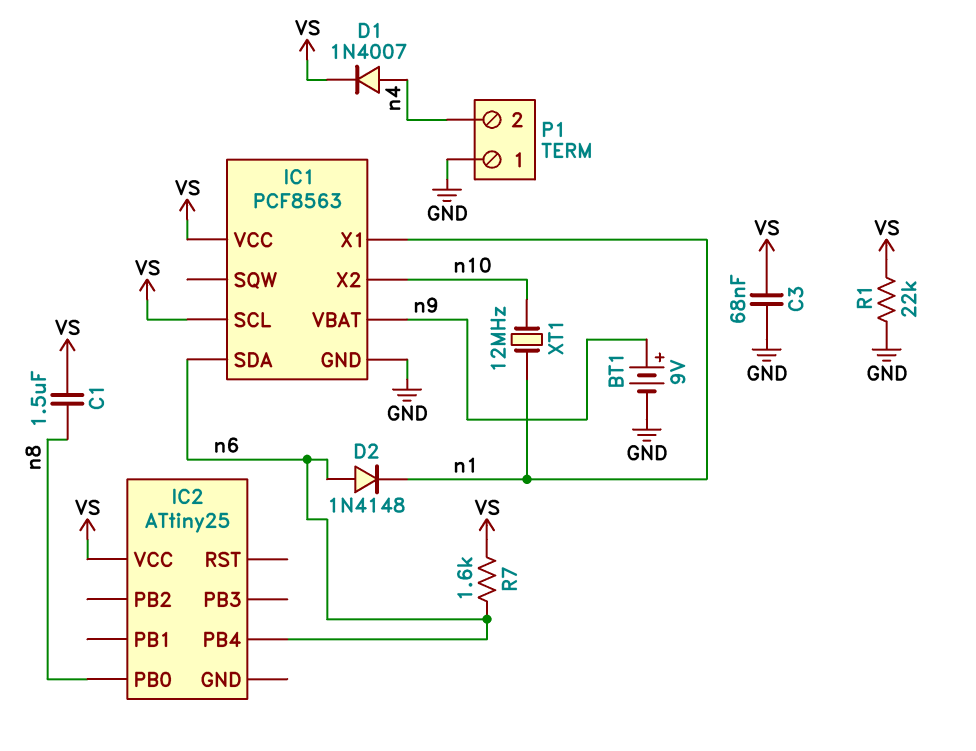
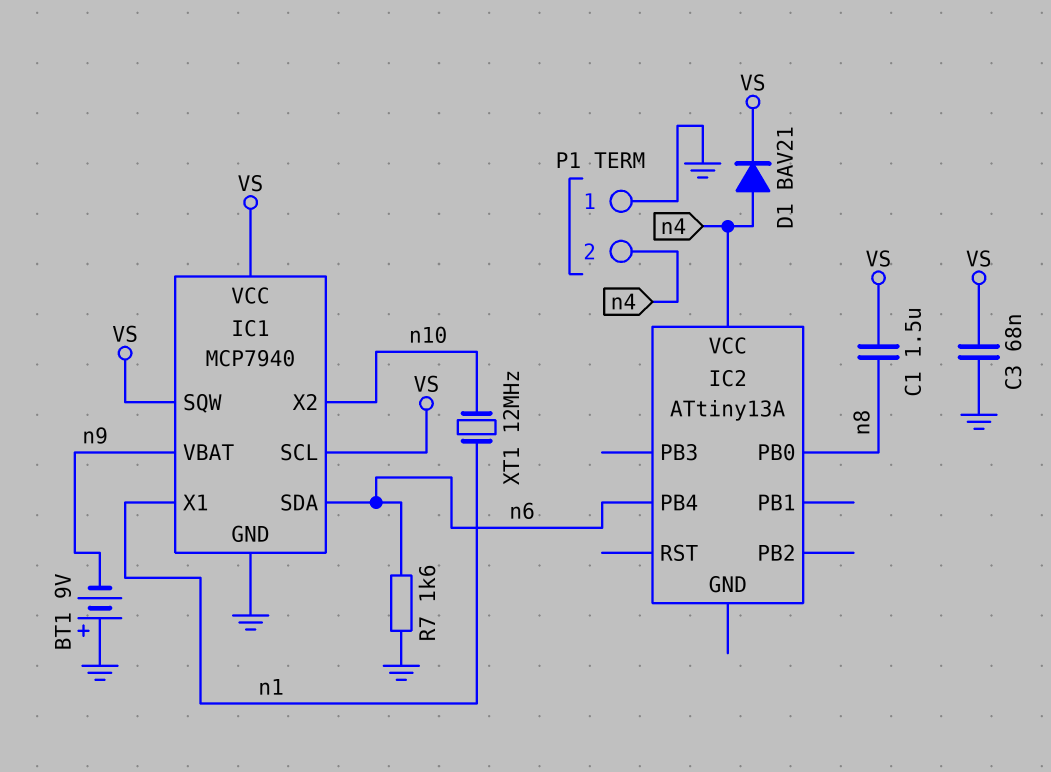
BT1: 9V (plus n9, minus GND) -> 9V (plus GND, minus n9)
D1: diode 1N4007 (A n4, K VS) -> diode BAV21 (A n4, K VS)
D2: diode 1N4148 (A n6, K n1) -> none
IC1: PCF8563 -> MCP7940
IC1 pin SQW: none -> VS
IC2: ATtiny25 -> ATtiny13A
IC2 pin VCC: VS -> n4
R1: 22k (GND, VS) -> none
R7: 1.6k (VS, n6) -> 1.6k (GND, n6)

